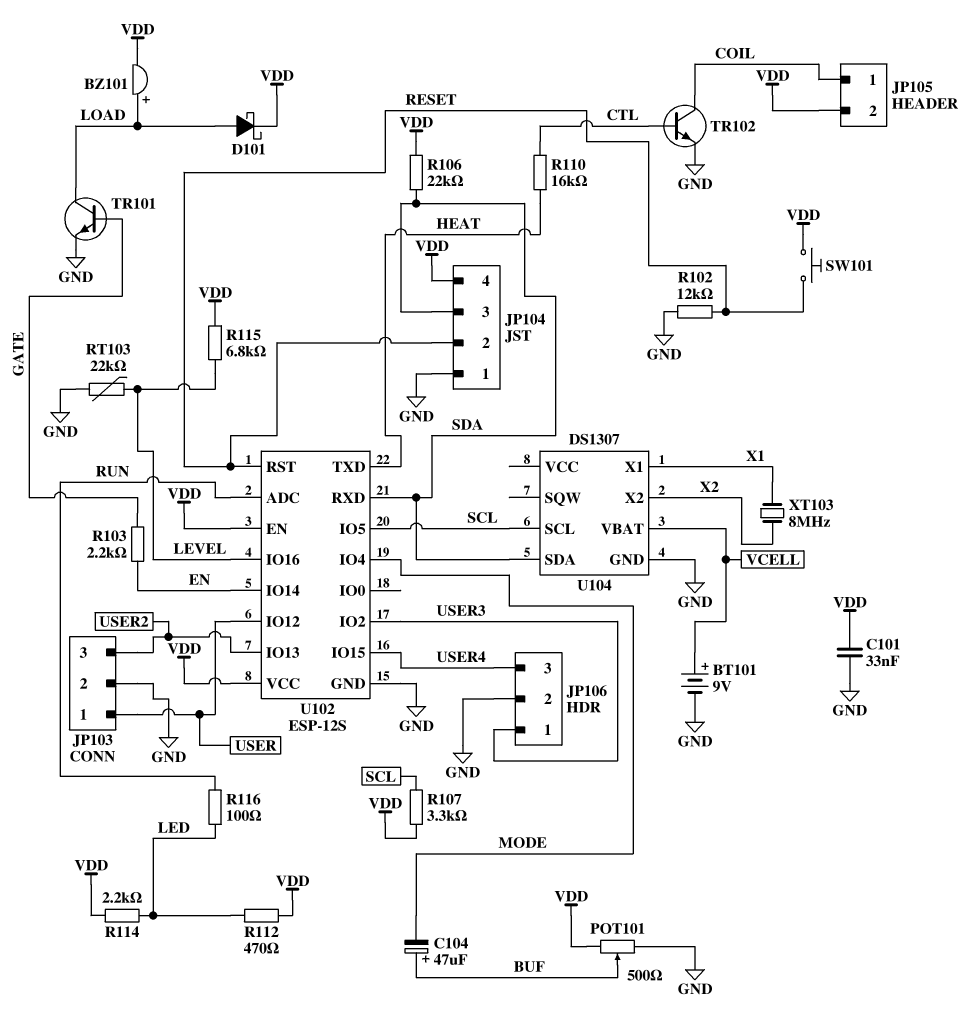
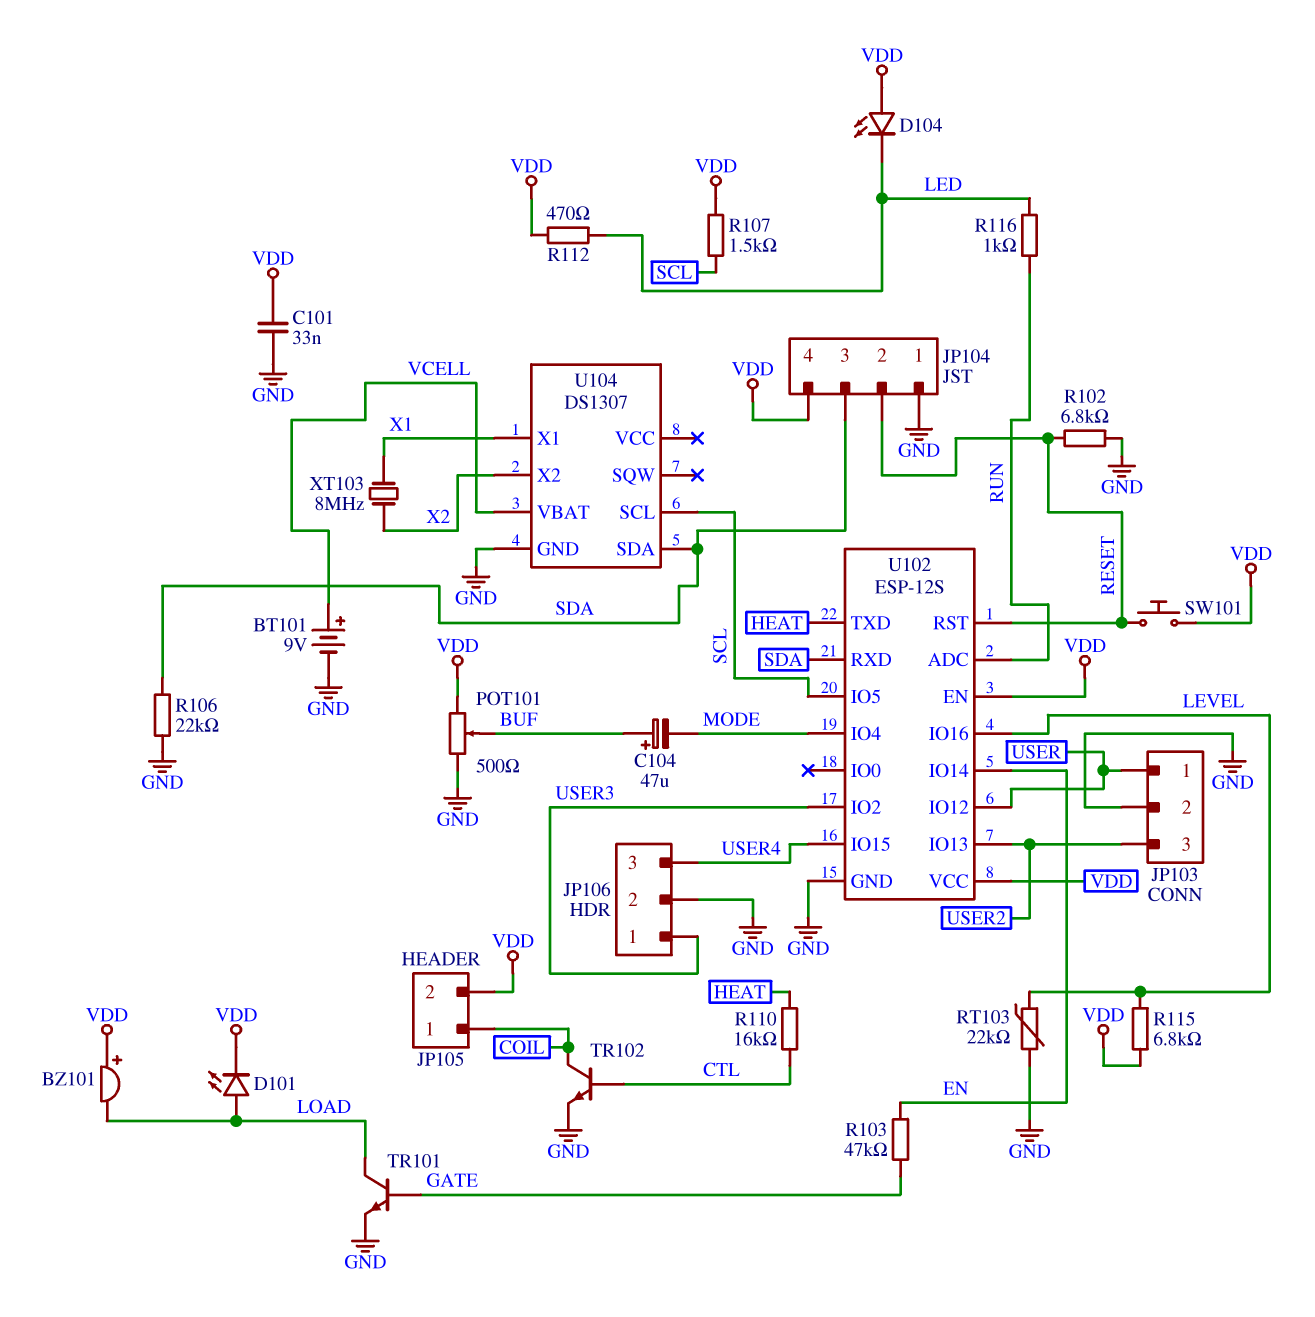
BZ101: buzzer (plus LOAD, minus VDD) -> buzzer (plus VDD, minus LOAD)
D101: schottky (A LOAD, K VDD) -> LED (A LOAD, K VDD)
D104: none -> LED (A VDD, K LED)
R102: 12k (GND, RESET) -> 6.8k (GND, RESET)
R103: 2.2k (EN, GATE) -> 47k (EN, GATE)
R106: 22k (SDA, VDD) -> 22k (GND, SDA)
R107: 3.3k (SCL, VDD) -> 1.5k (SCL, VDD)
R114: 2.2k (LED, VDD) -> none
R116: 100 (LED, RUN) -> 1k (LED, RUN)

